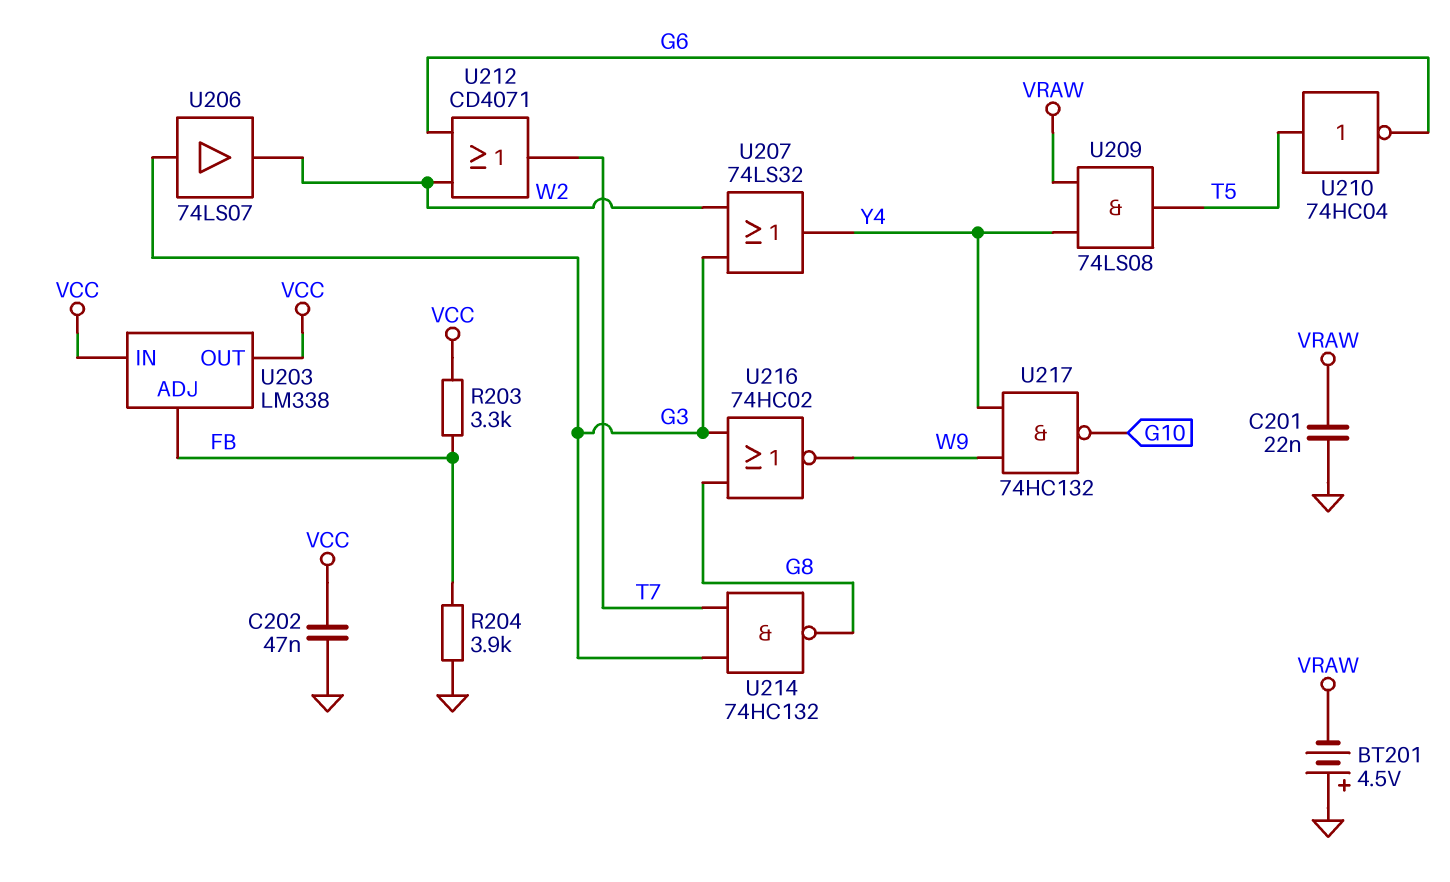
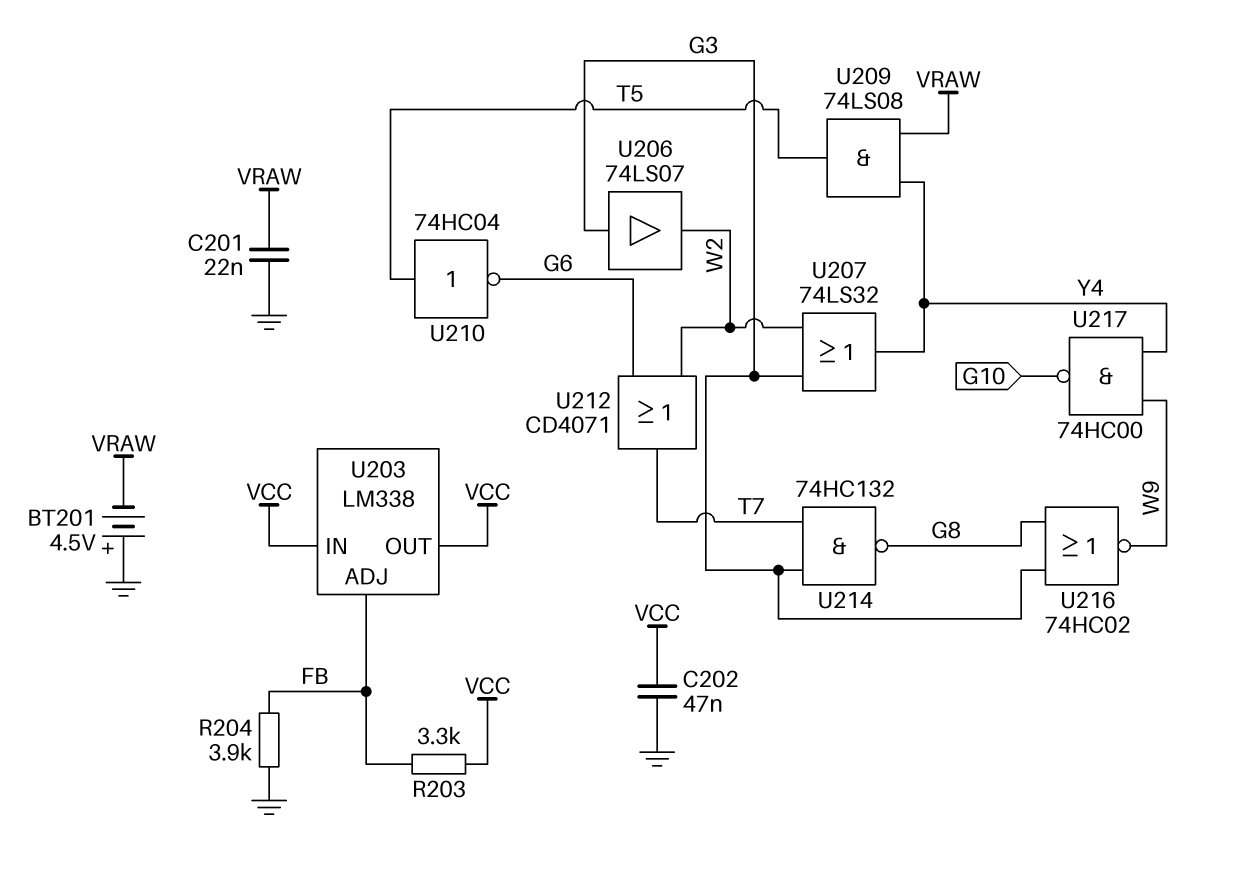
U217: NAND 74HC132 (in W9, in Y4, out G10) -> NAND 74HC00 (in W9, in Y4, out G10)

